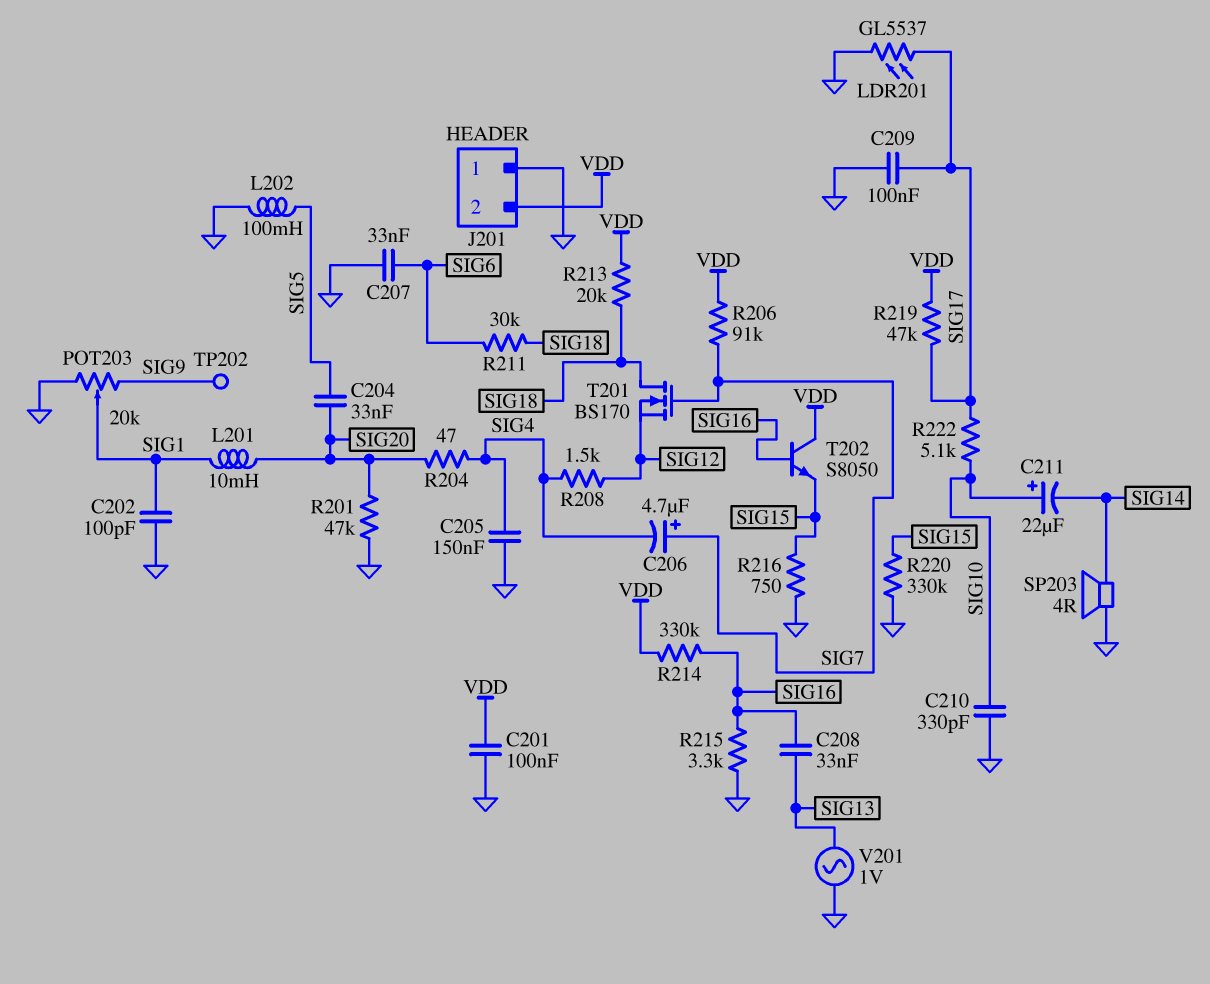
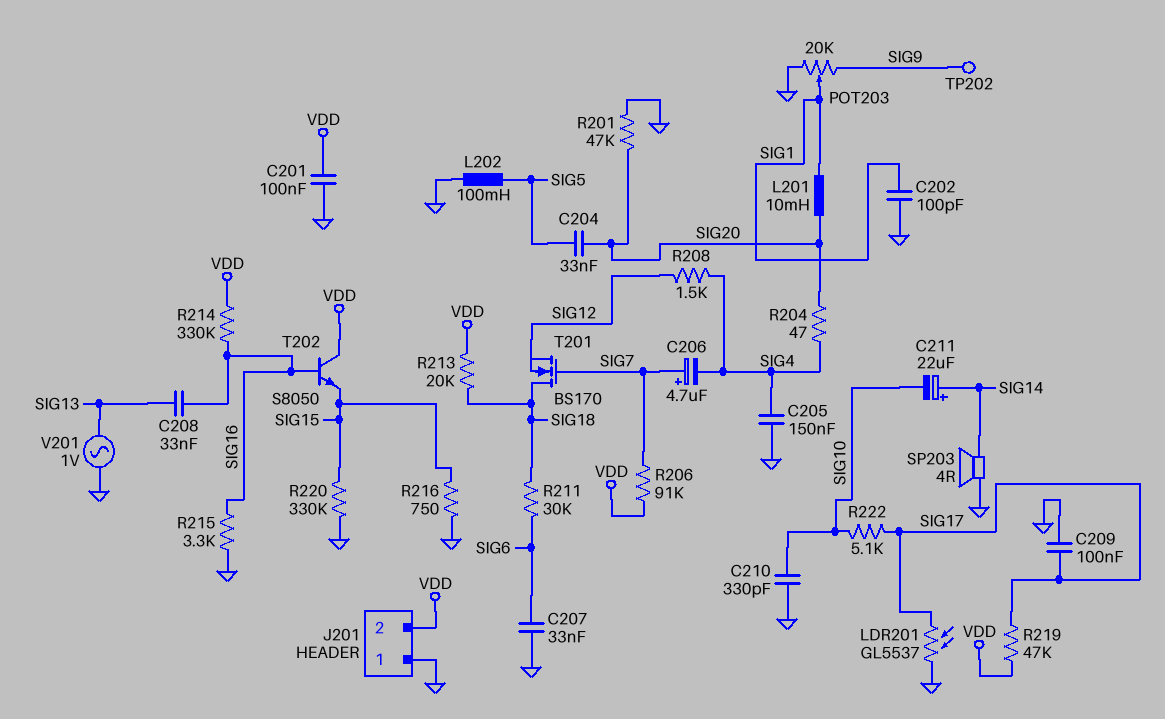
C211: 22uF (plus SIG10, minus SIG14) -> 22uF (plus SIG14, minus SIG10)

